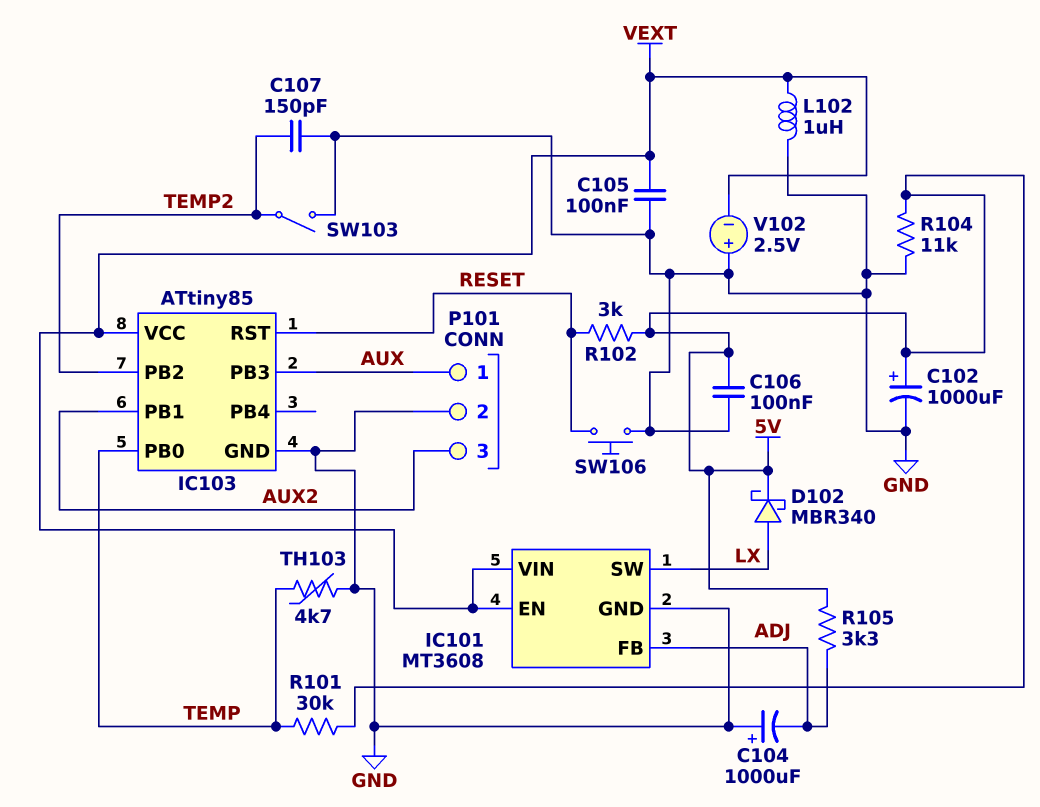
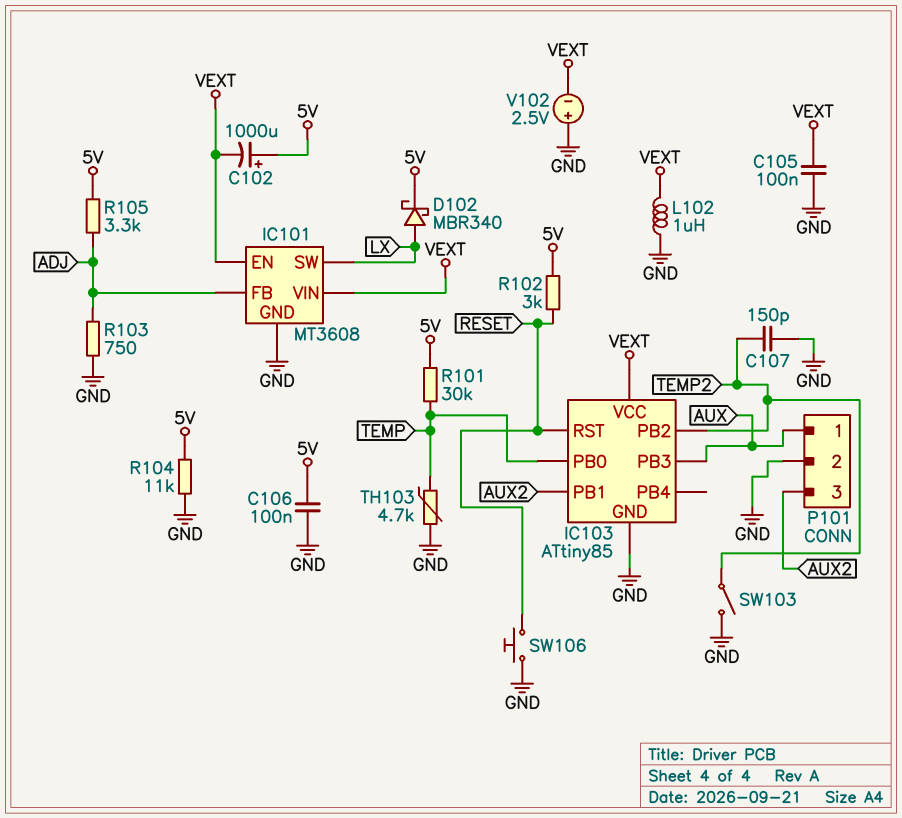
C102: 1000uF (plus 5V, minus GND) -> 1000uF (plus 5V, minus VEXT)
C104: 1000uF (plus GND, minus ADJ) -> none
R103: none -> 750 (ADJ, GND)

